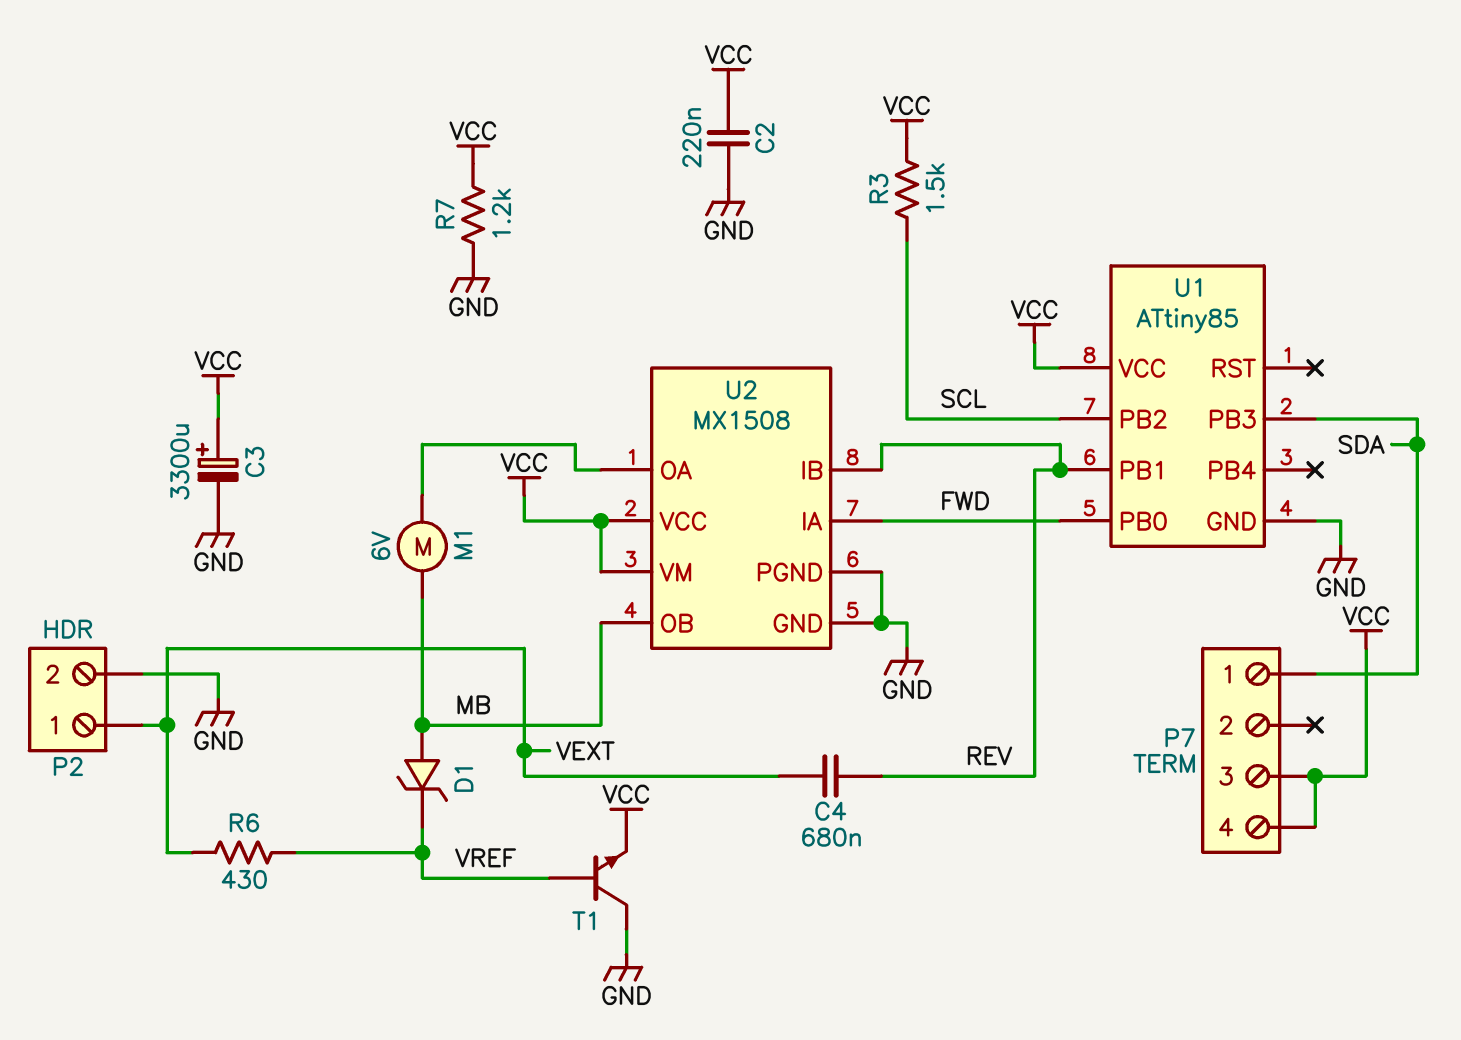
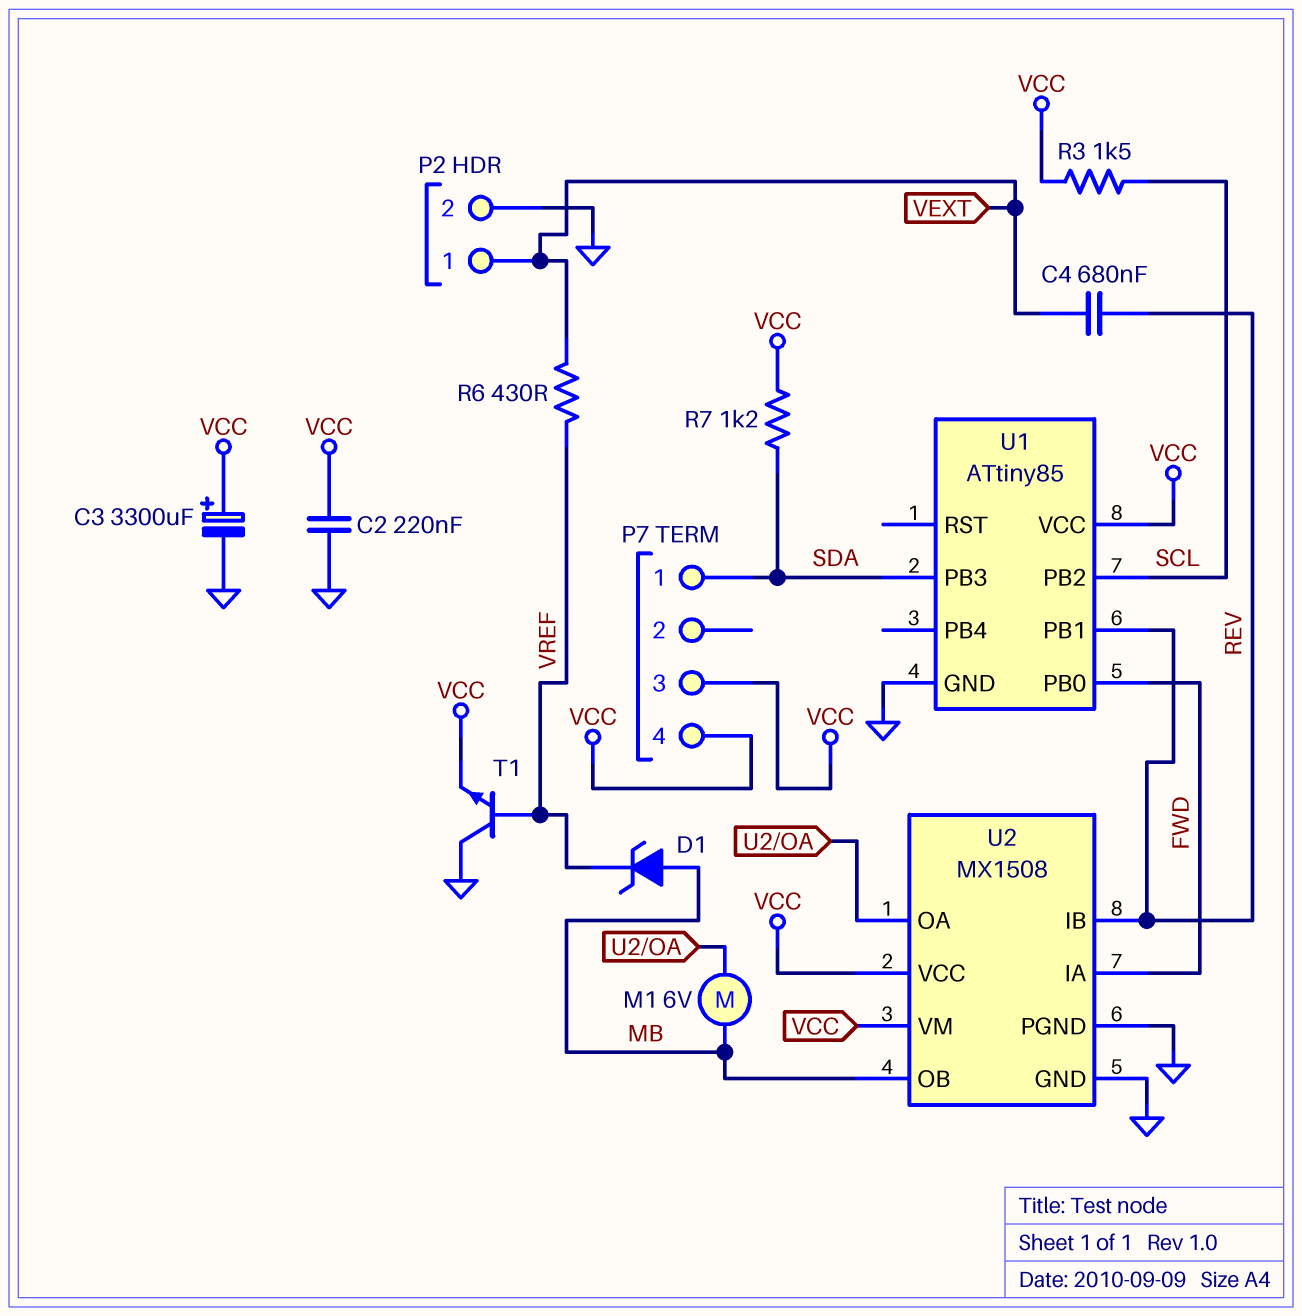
R7: 1.2k (GND, VCC) -> 1.2k (SDA, VCC)

